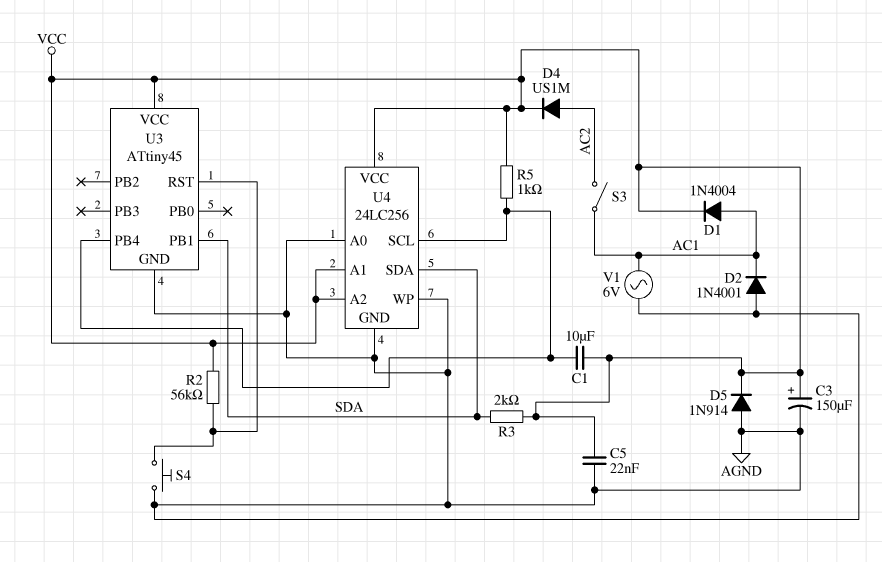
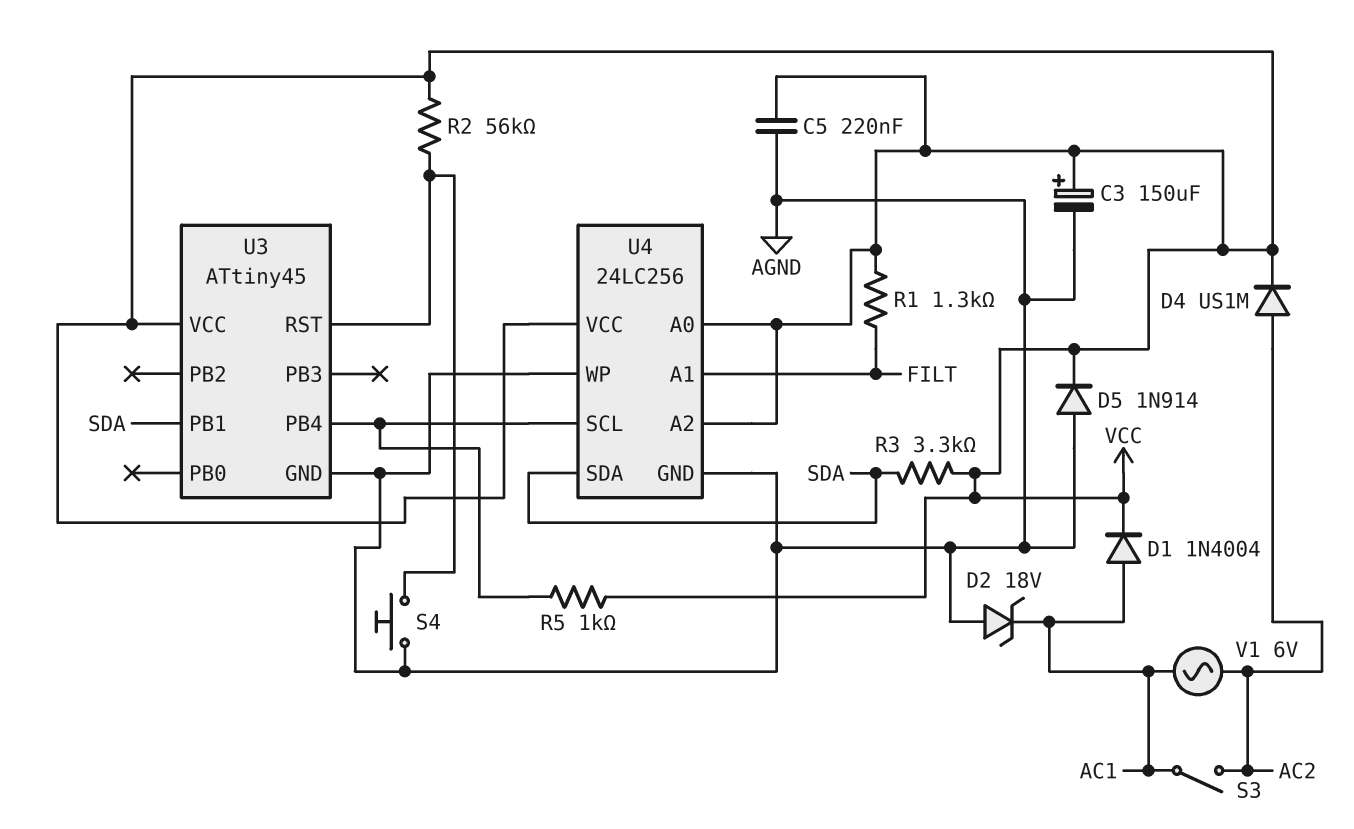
C1: 10uF (U3/PB4, VCC) -> none
C5: 22nF (AGND, VCC) -> 220nF (AGND, VCC)
D2: diode 1N4001 (A AGND, K AC1) -> zener 18V (A AGND, K AC1)
R1: none -> 1.3k (FILT, VCC)
R3: 2k (SDA, VCC) -> 3.3k (SDA, VCC)
U4 pin A0: AGND -> VCC
U4 pin A1: VCC -> FILT
V1: AC 6V (AC1, AGND) -> AC 6V (AC1, AC2)

